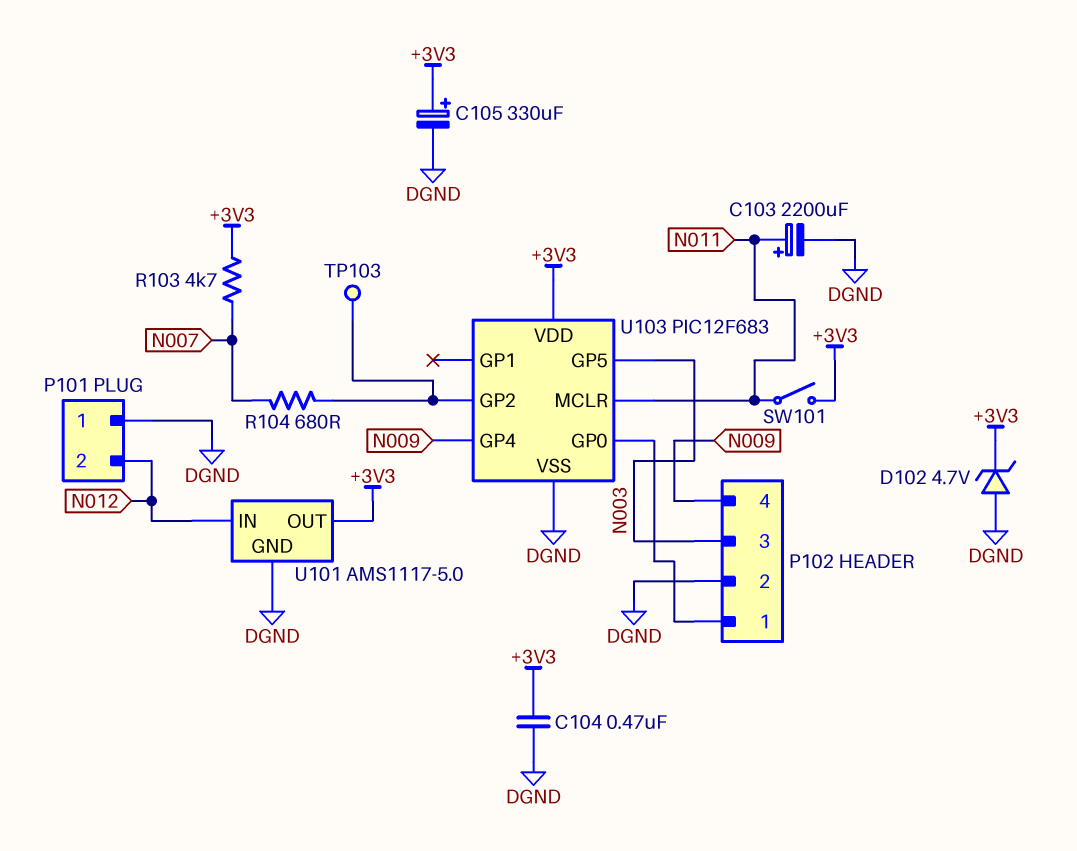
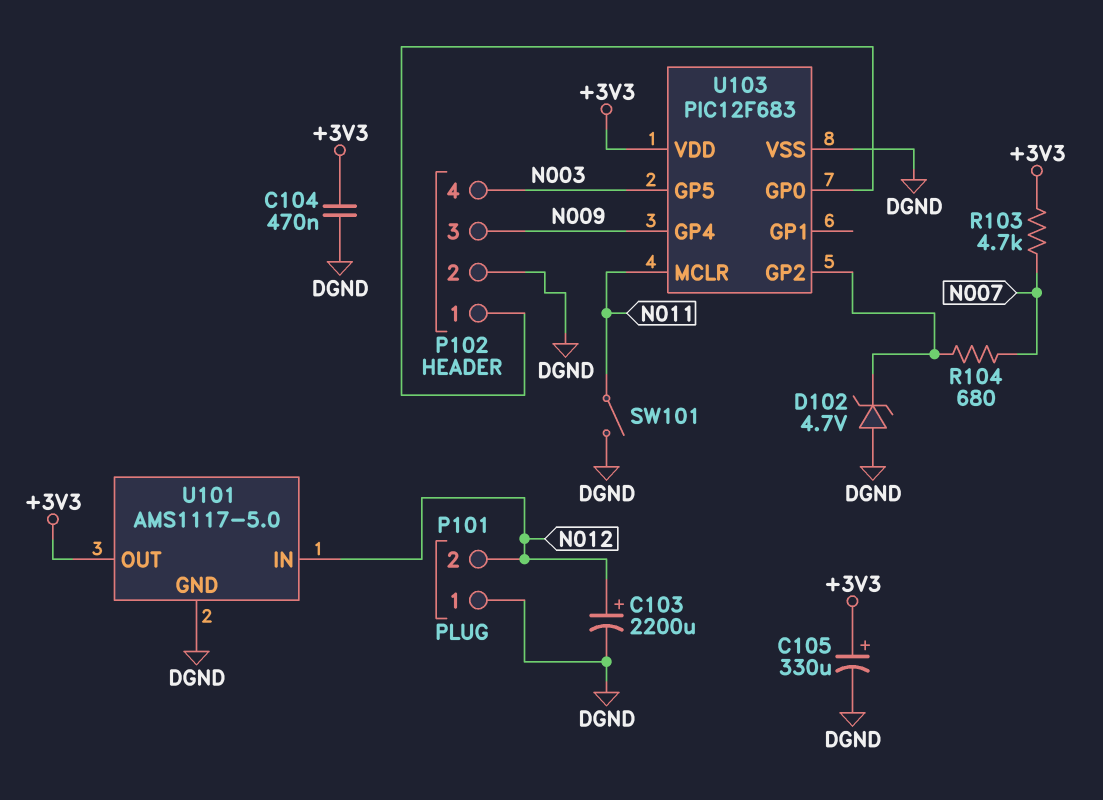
C103: 2200uF (plus N011, minus DGND) -> 2200uF (plus N012, minus DGND)
D102: zener 4.7V (A DGND, K +3V3) -> zener 4.7V (A DGND, K U103/GP2)
P102 pin 3: N003 -> N009
P102 pin 4: N009 -> N003
SW101: switch (+3V3, N011) -> switch (DGND, N011)
TP103: test point (U103/GP2) -> none

